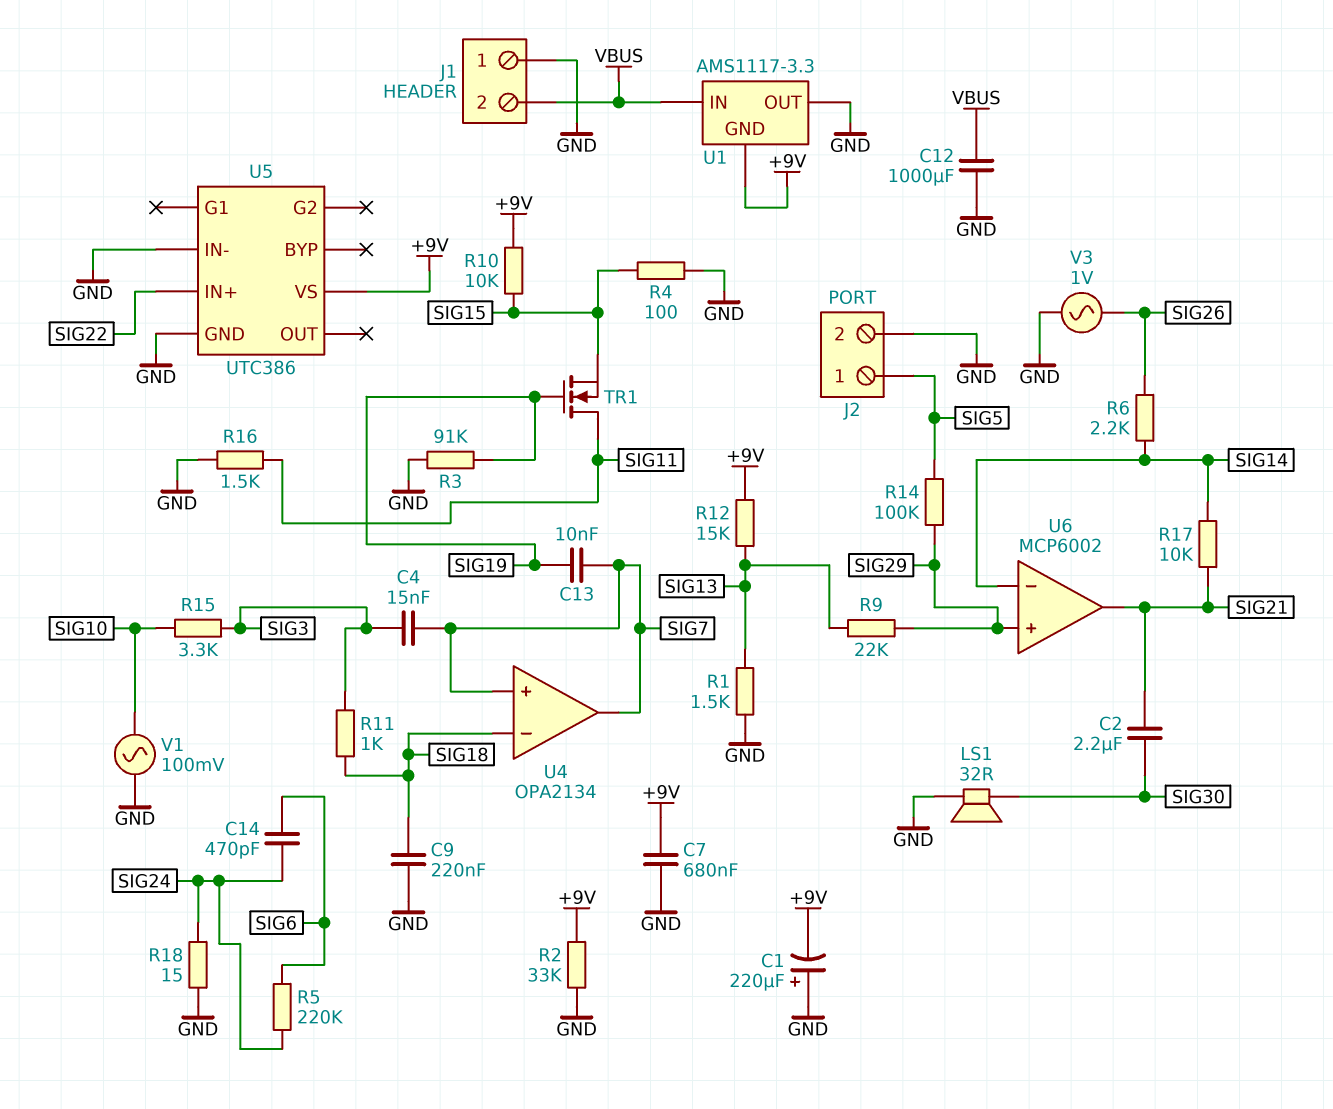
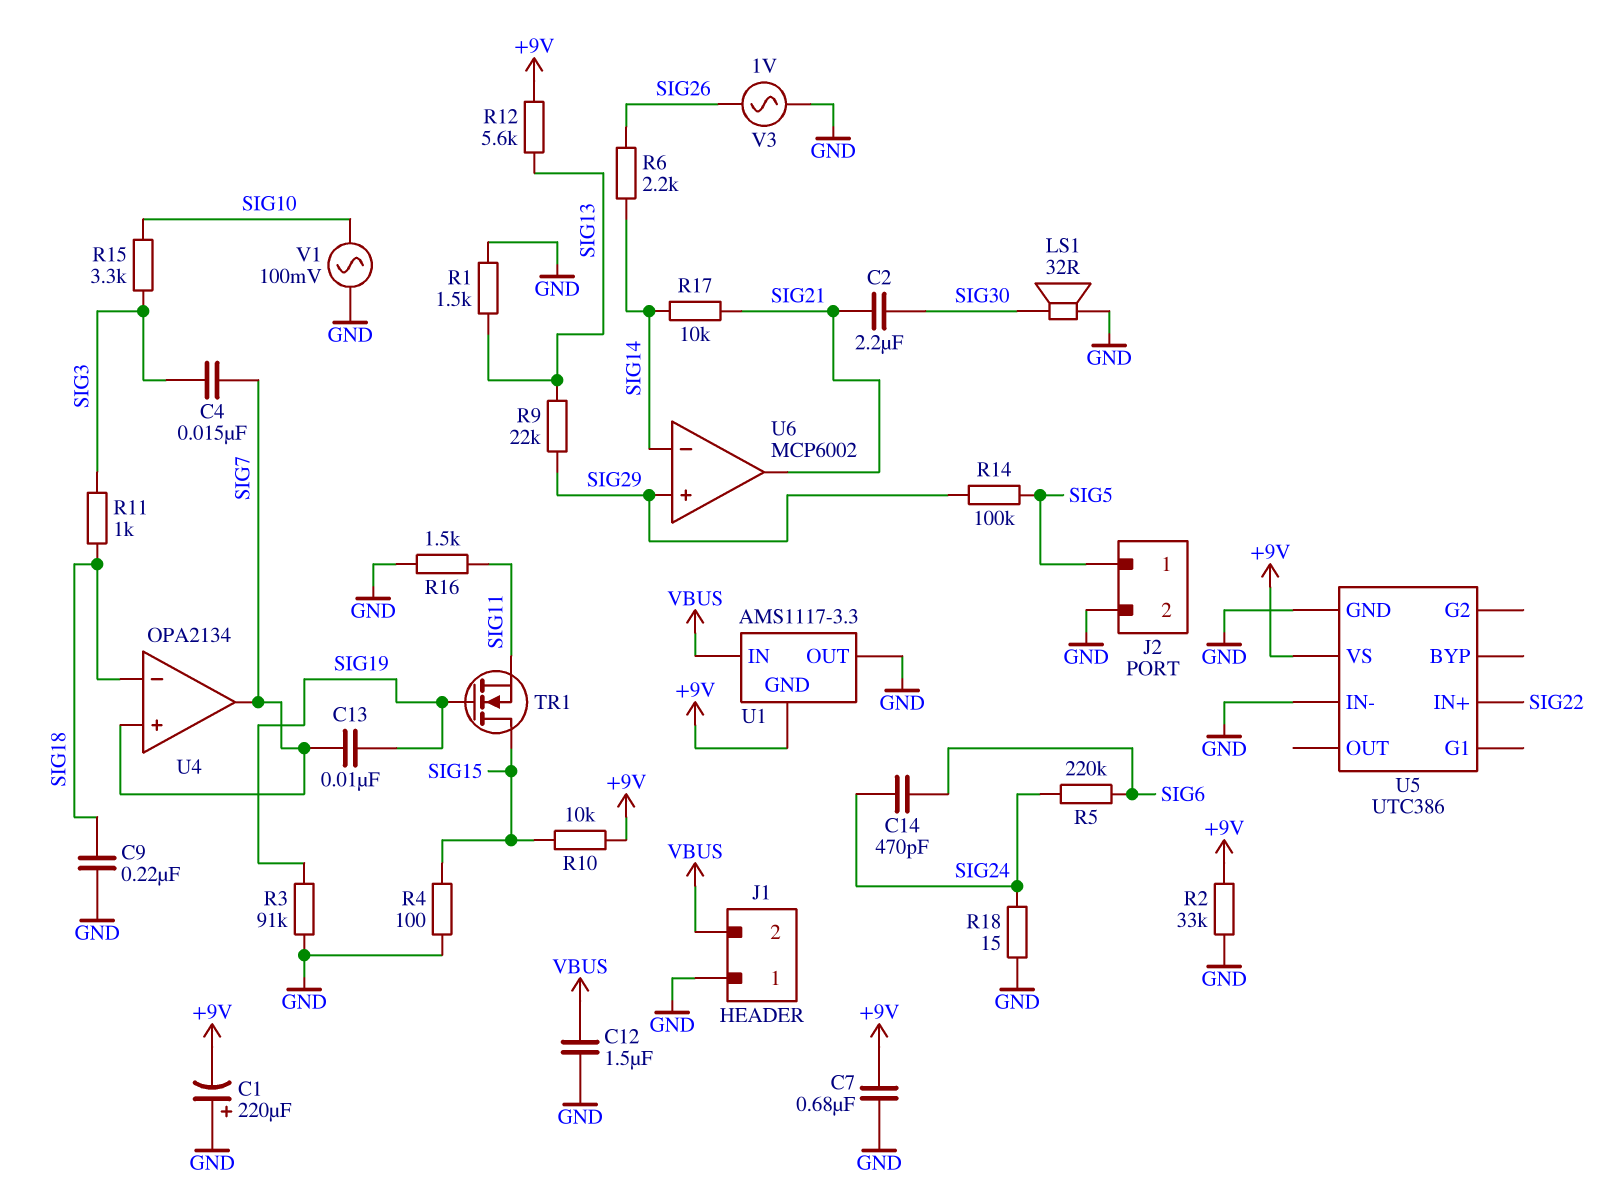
C12: 1000uF (GND, VBUS) -> 1.5uF (GND, VBUS)
R12: 15k (+9V, SIG13) -> 5.6k (+9V, SIG13)
TR1: NMOS (G SIG19, D SIG11, S SIG15) -> NMOS (G SIG19, D SIG15, S SIG11)

